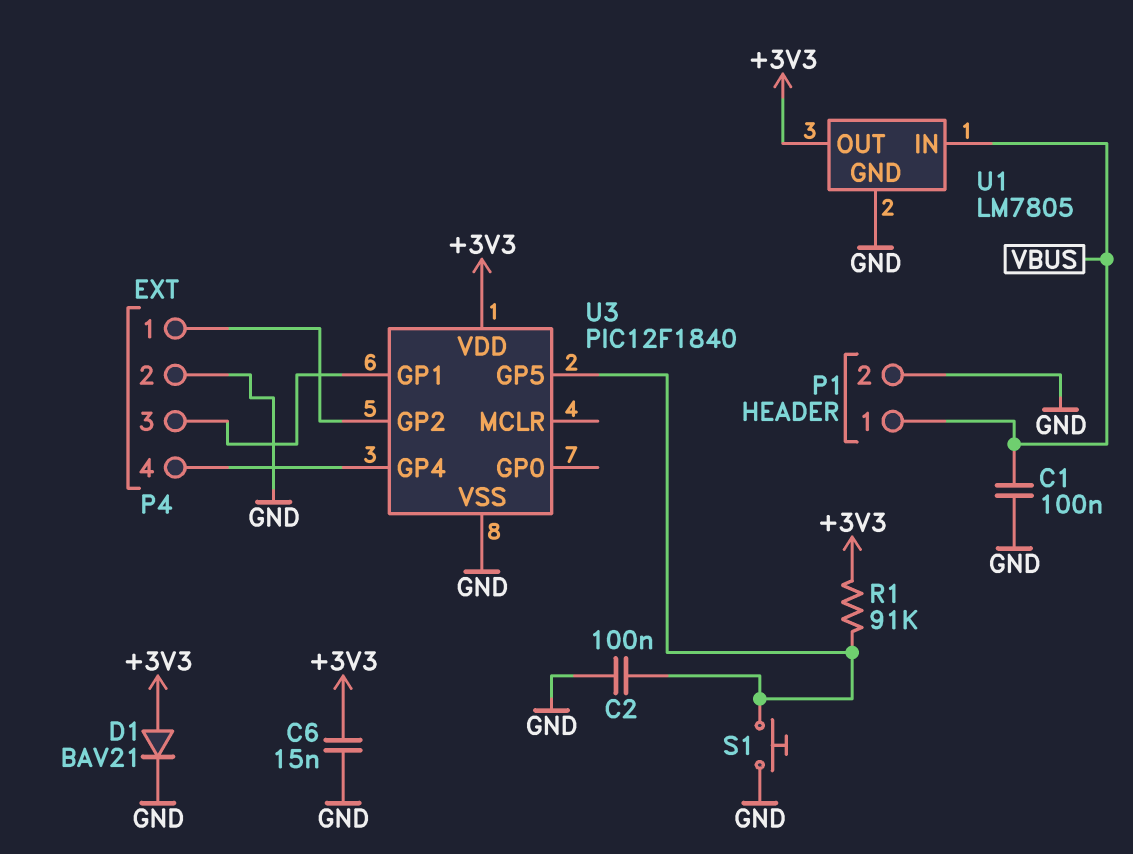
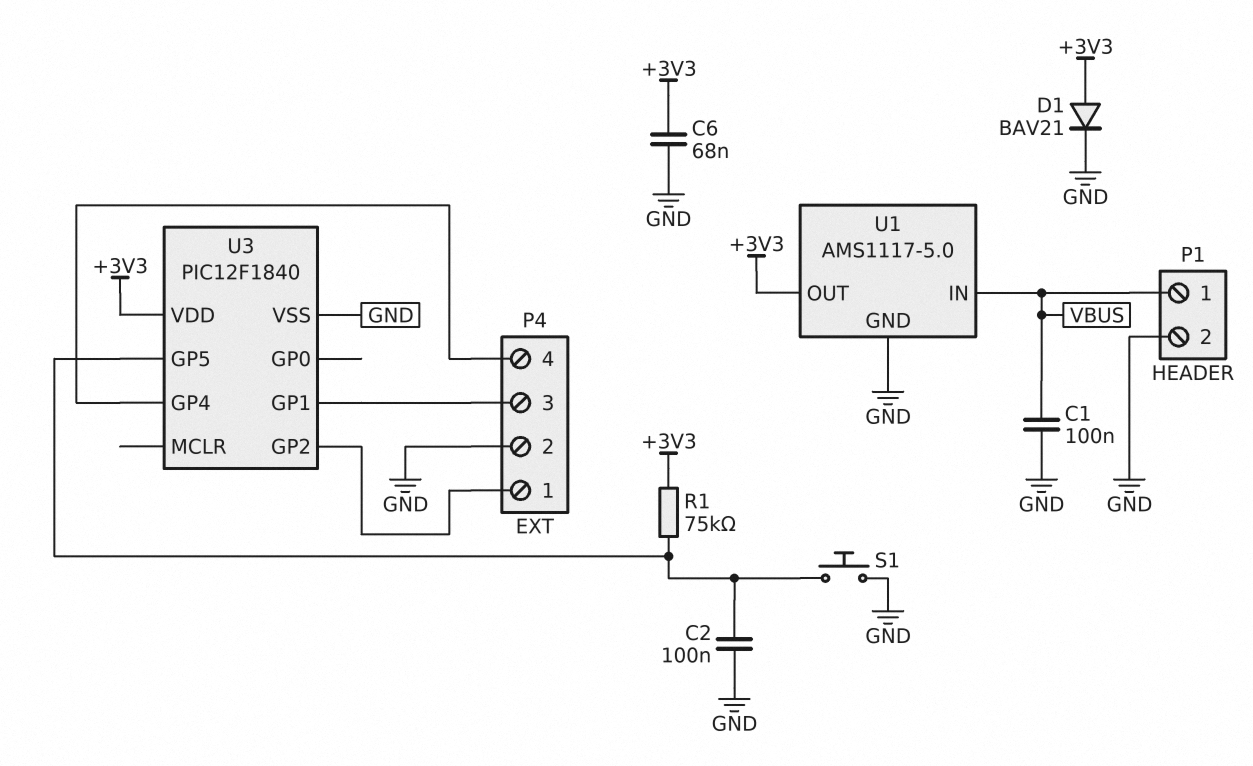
C6: 15nF (+3V3, GND) -> 68nF (+3V3, GND)
R1: 91k (+3V3, U3/GP5) -> 75k (+3V3, U3/GP5)
U1: LM7805 -> AMS1117-5.0

